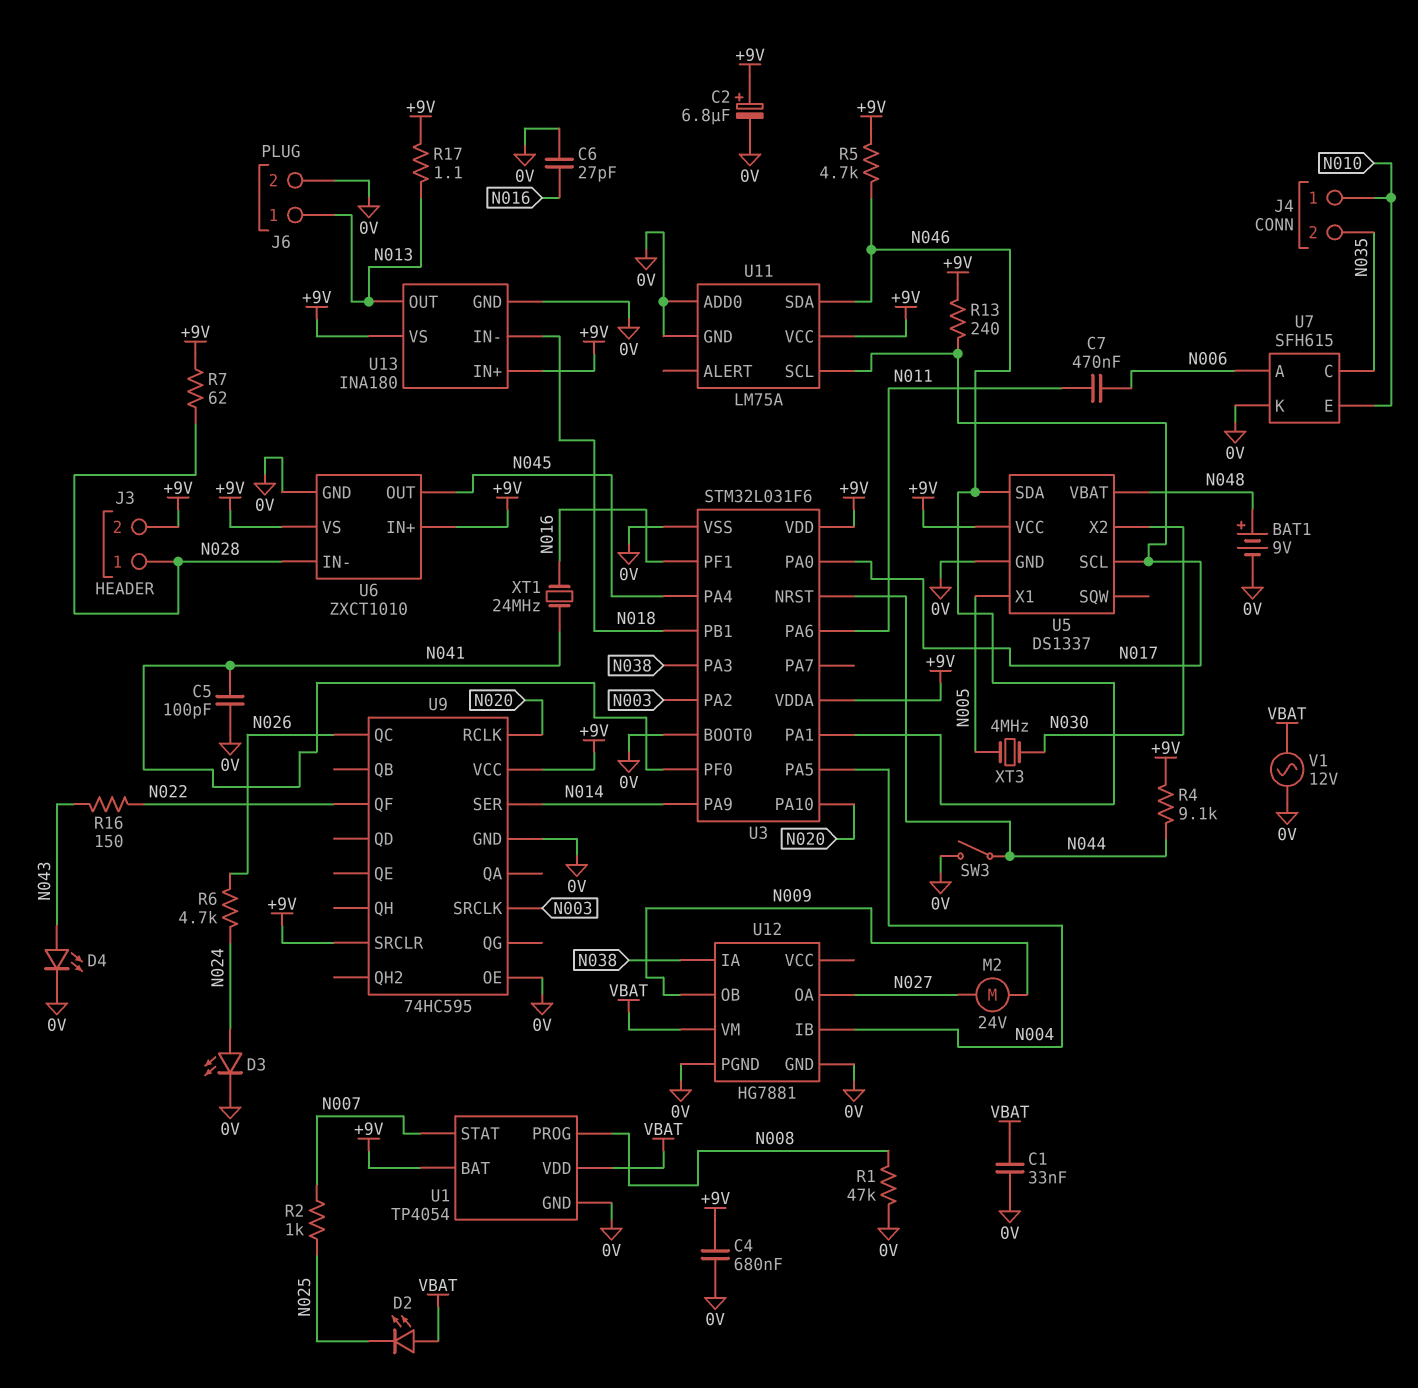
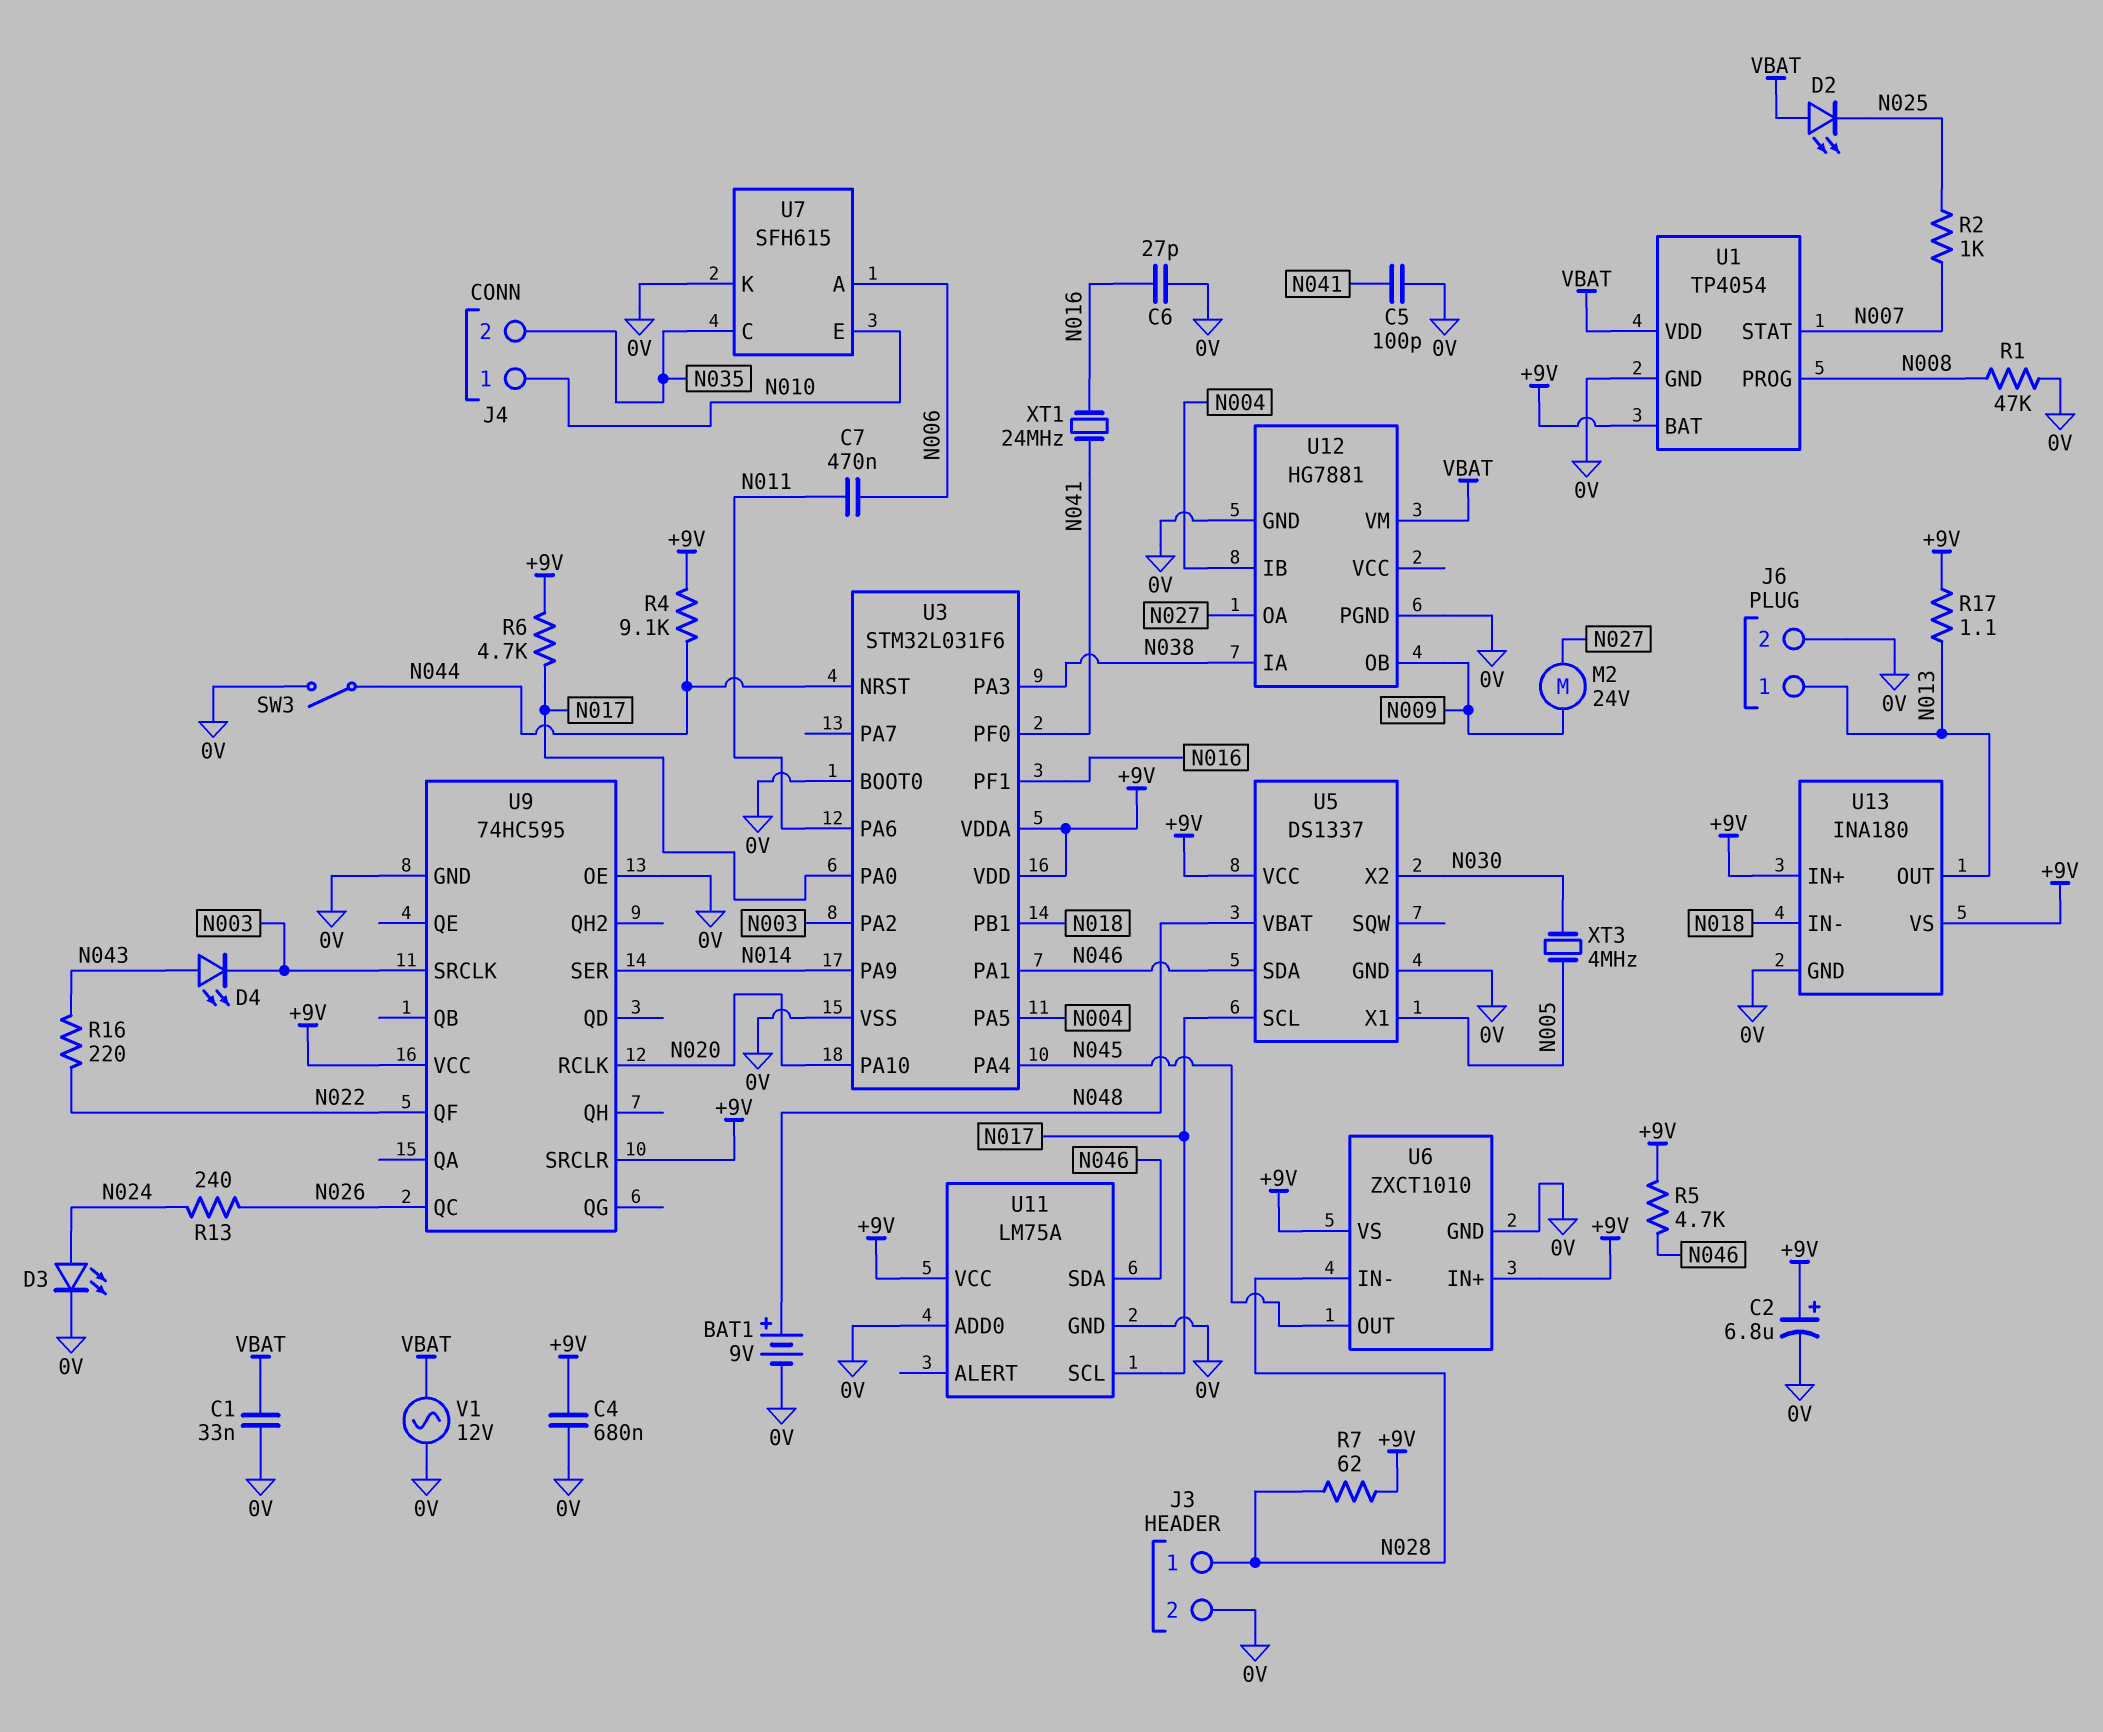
D4: LED (A N043, K 0V) -> LED (A N043, K N003)
J3 pin 2: +9V -> 0V
R6: 4.7k (N024, N026) -> 4.7k (+9V, N017)
R13: 240 (+9V, N017) -> 240 (N024, N026)
R16: 150 (N022, N043) -> 220 (N022, N043)

